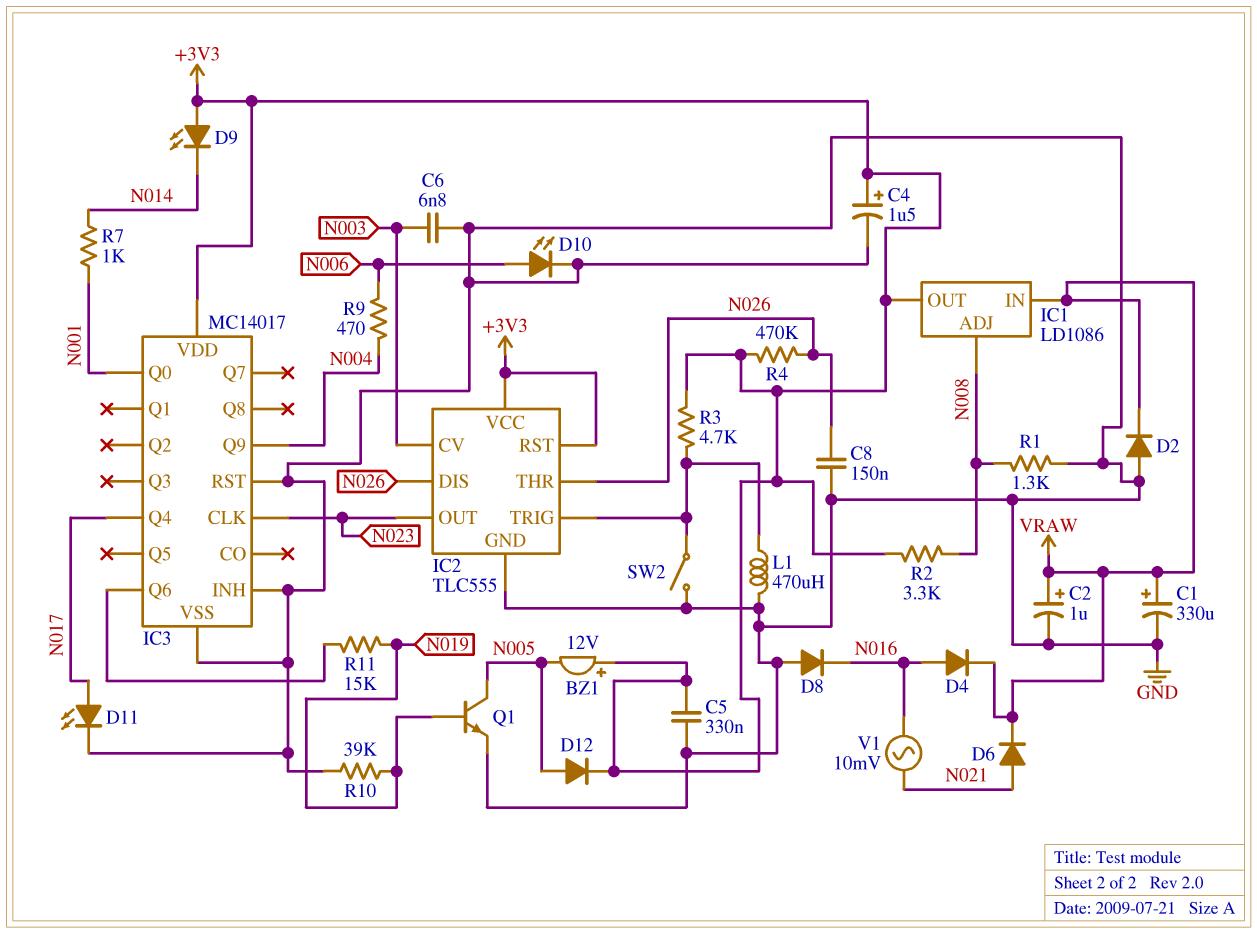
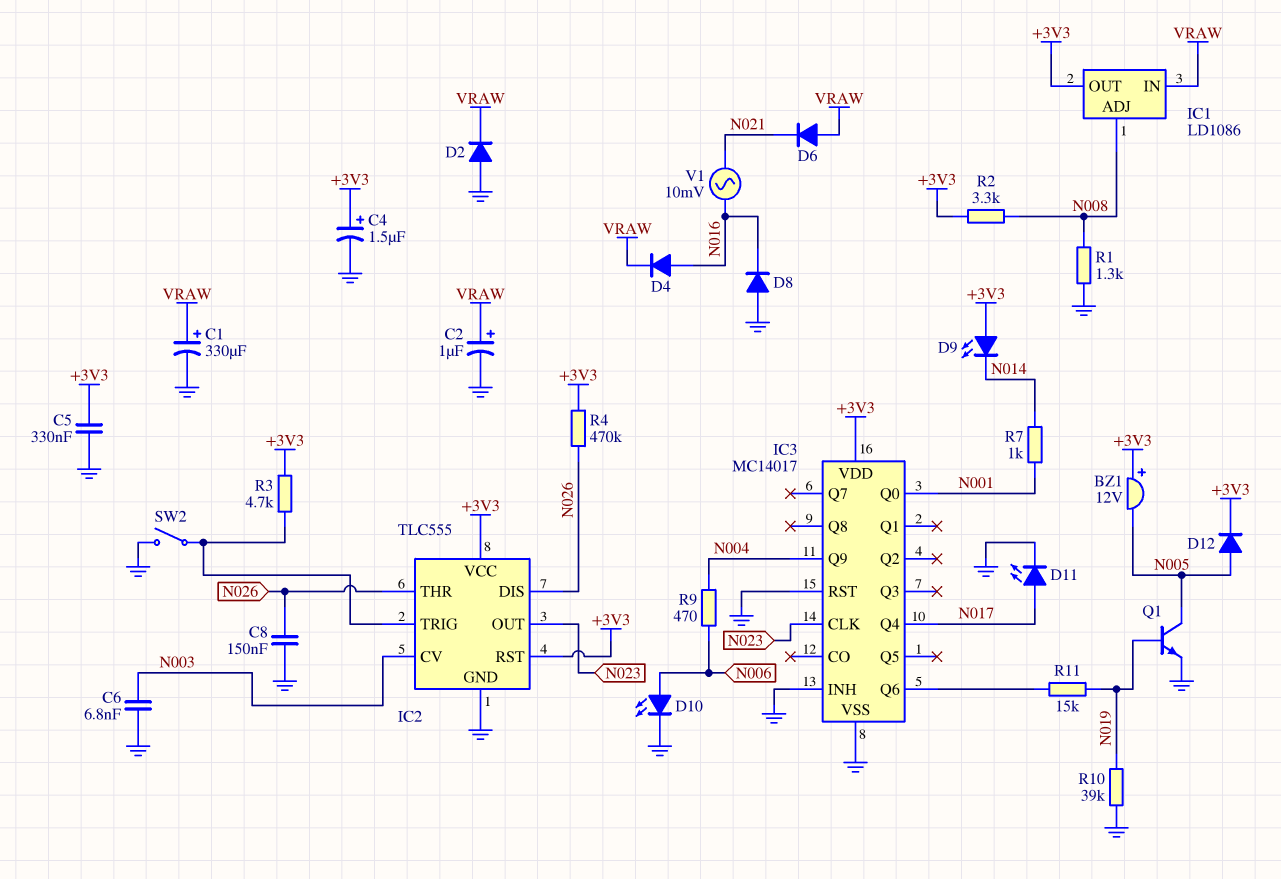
D6: diode (A N021, K VRAW) -> diode (A VRAW, K N021)
L1: 470uH (GND, IC2/TRIG) -> none

